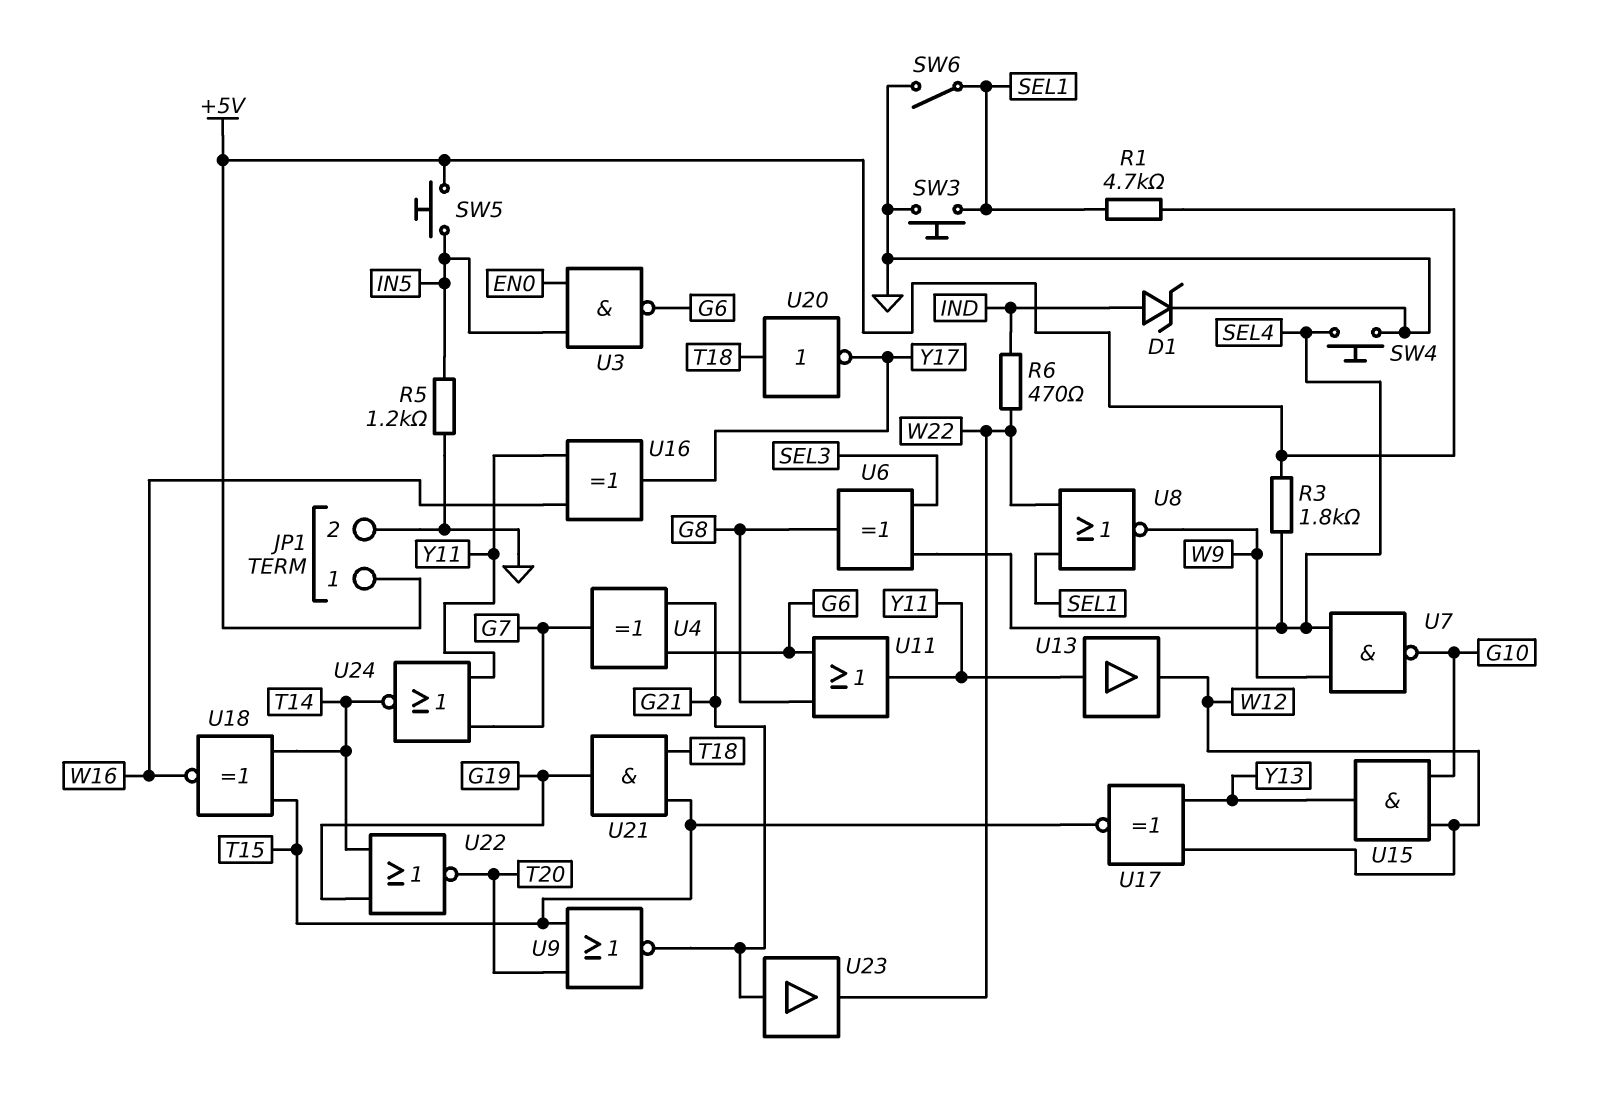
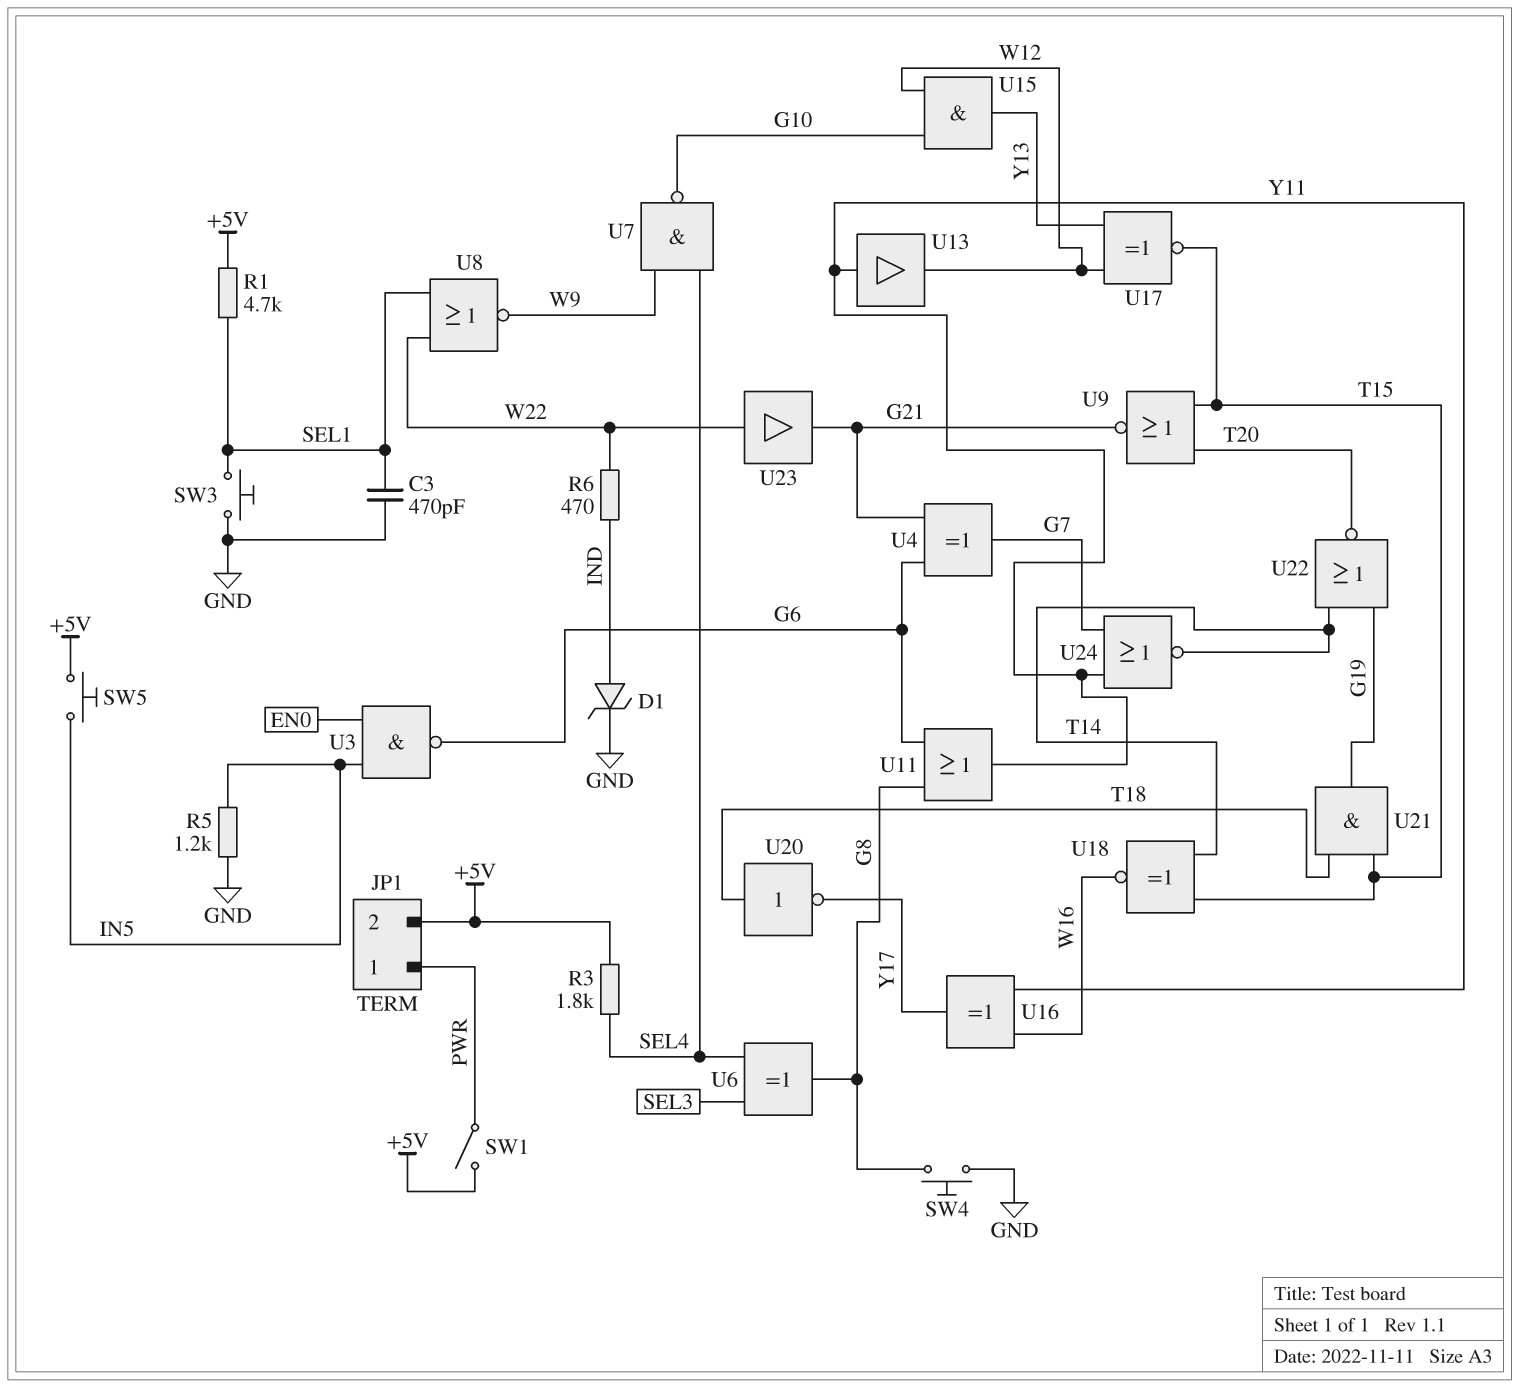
C3: none -> 470pF (GND, SEL1)
JP1 pin 1: +5V -> PWR
JP1 pin 2: GND -> +5V
SW1: none -> switch (+5V, PWR)
SW4: button (GND, SEL4) -> button (G8, GND)
SW6: switch (GND, SEL1) -> none
U23: buffer (in G21, out W22) -> buffer (in W22, out G21)

